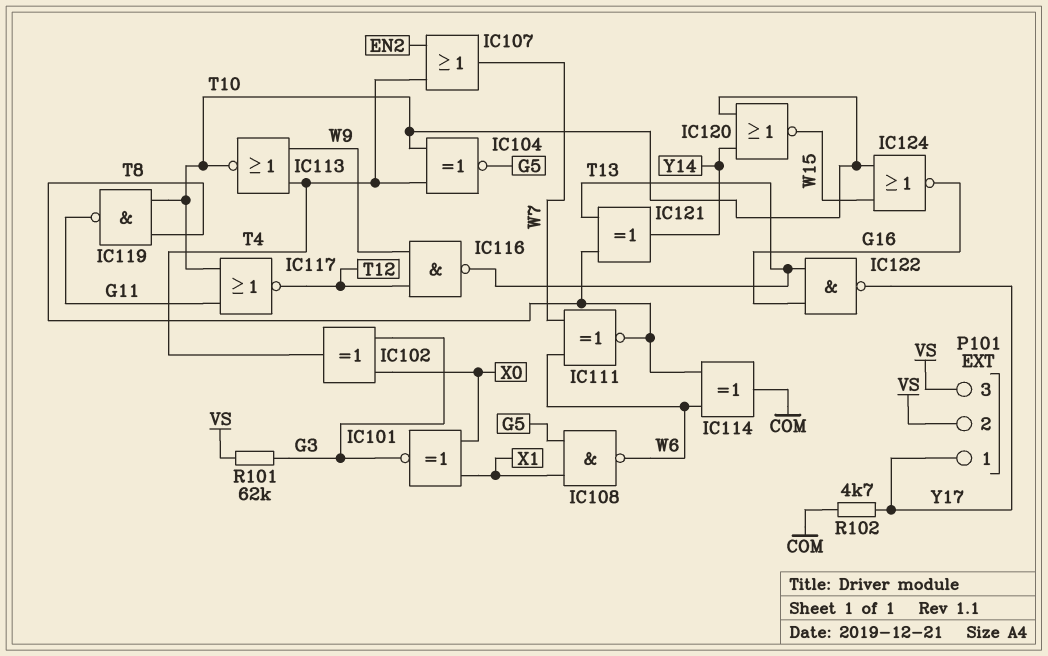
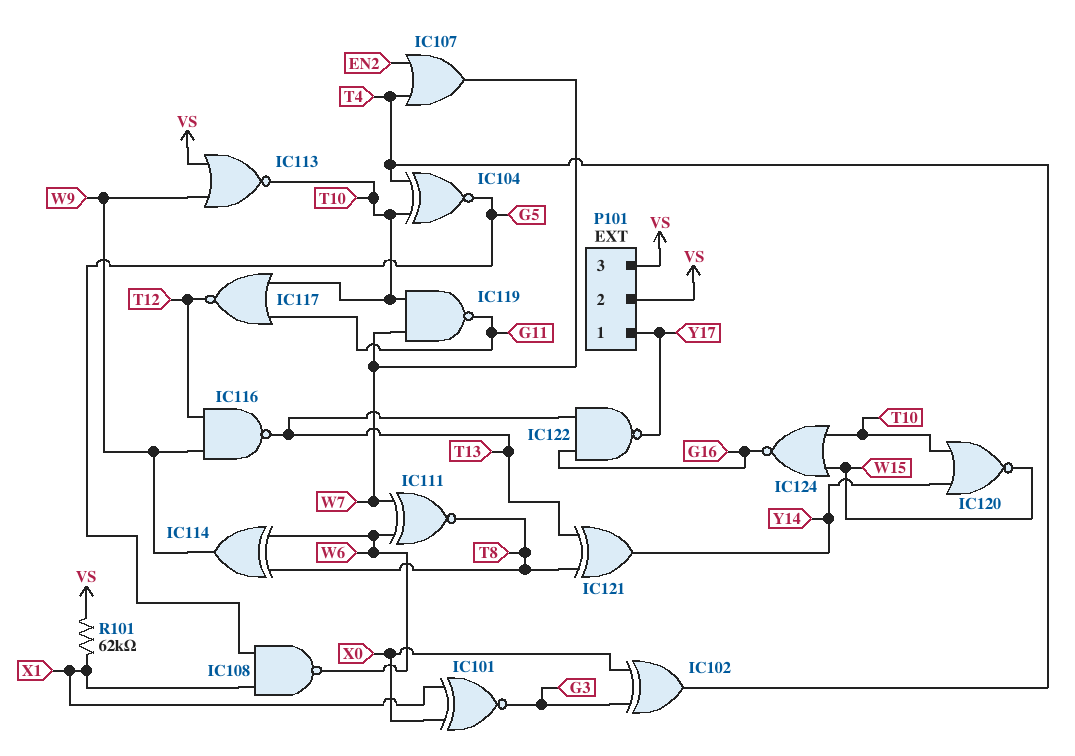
IC113: NOR (in T4, in W9, out T10) -> NOR (in VS, in W9, out T10)
IC114: XOR (in T8, in W6, out COM) -> XOR (in T8, in W6, out W9)
IC119: NAND (in T8, in T10, out G11) -> NAND (in T10, in W7, out G11)
R101: 62k (G3, VS) -> 62k (VS, X1)
R102: 4.7k (COM, Y17) -> none

